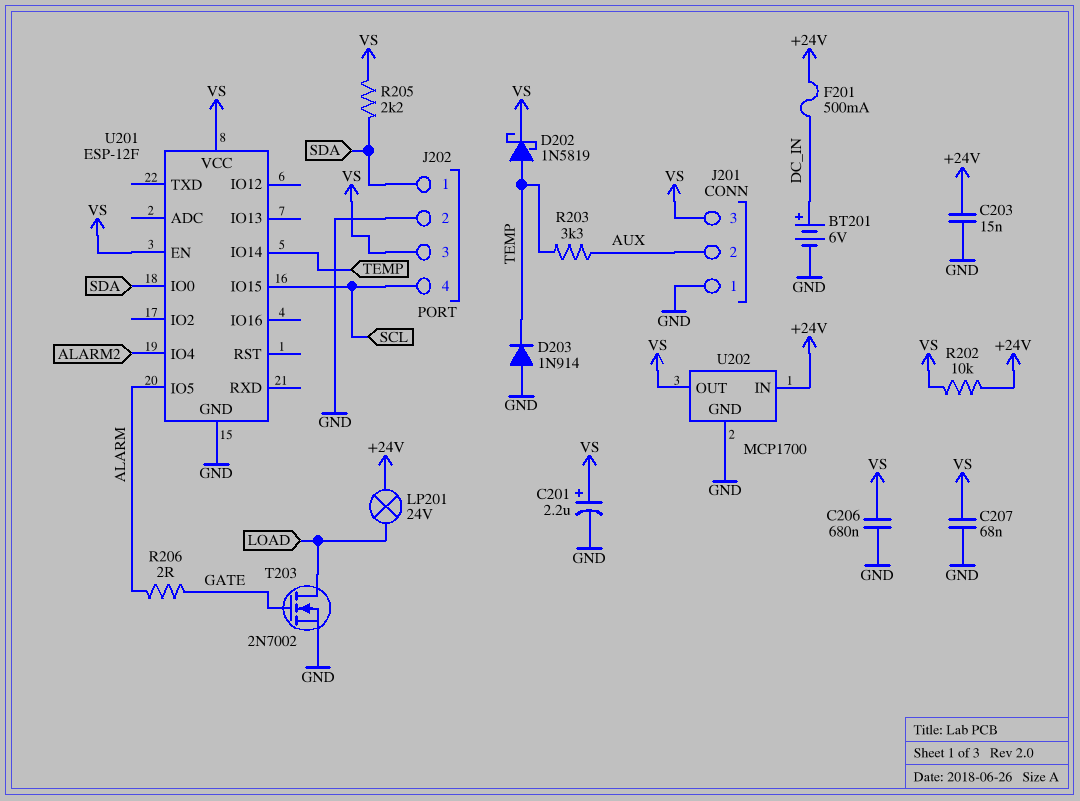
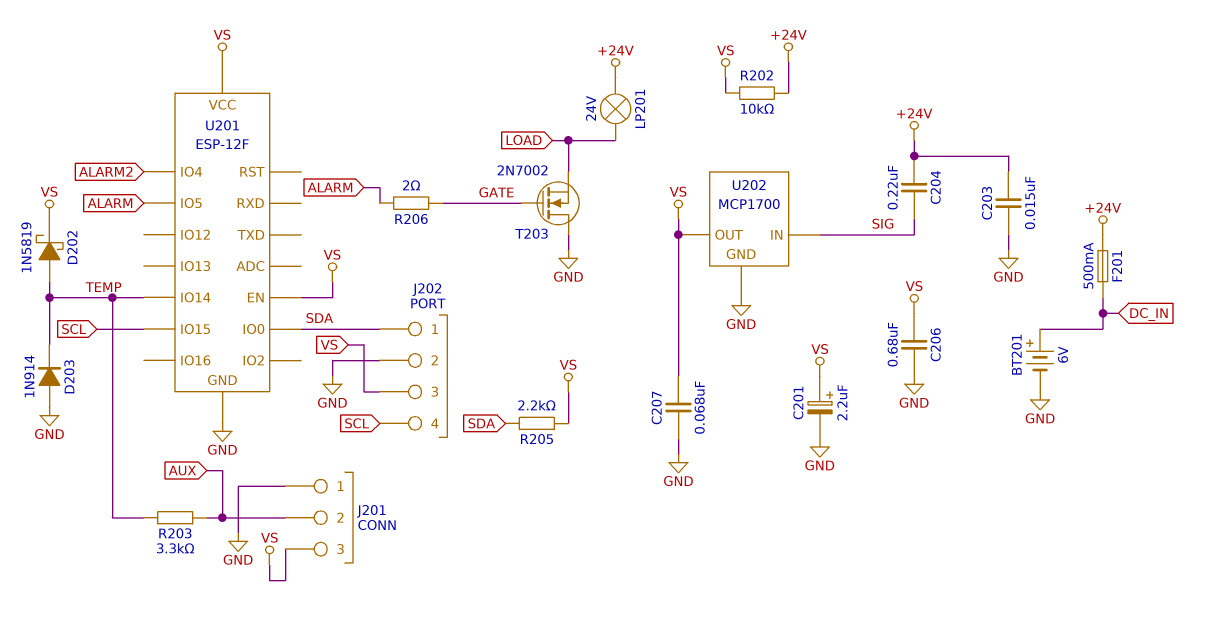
C204: none -> 220nF (+24V, SIG)
T203: NMOS 2N7002 (G GATE, D LOAD, S GND) -> NMOS 2N7002 (G GATE, D GND, S LOAD)
U202 pin IN: +24V -> SIG

